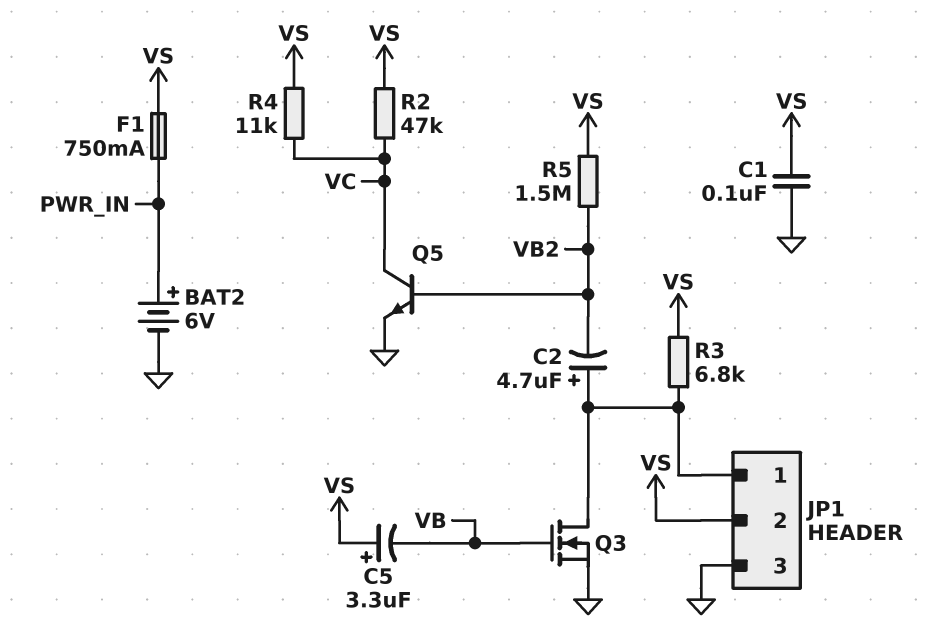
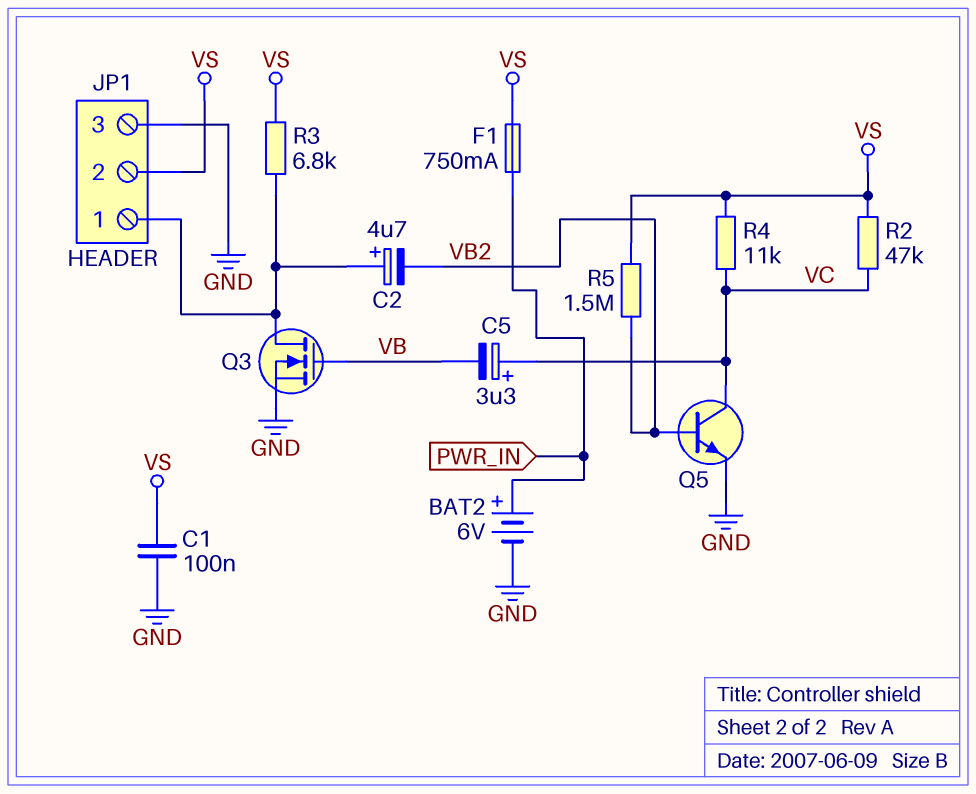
C5: 3.3uF (plus VS, minus VB) -> 3.3uF (plus VC, minus VB)

